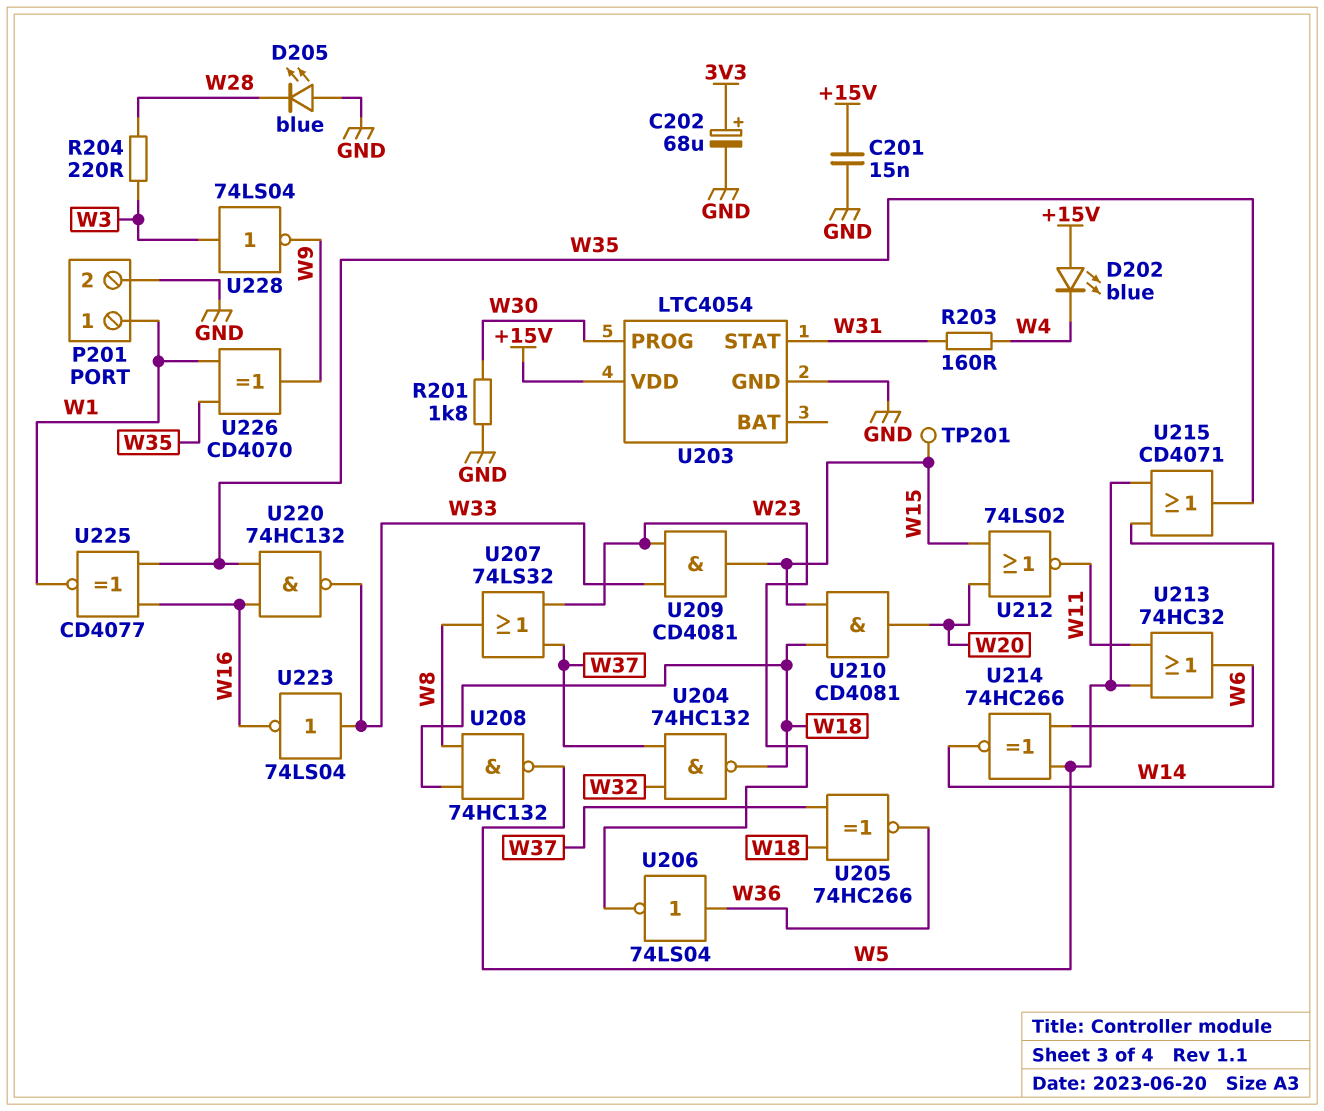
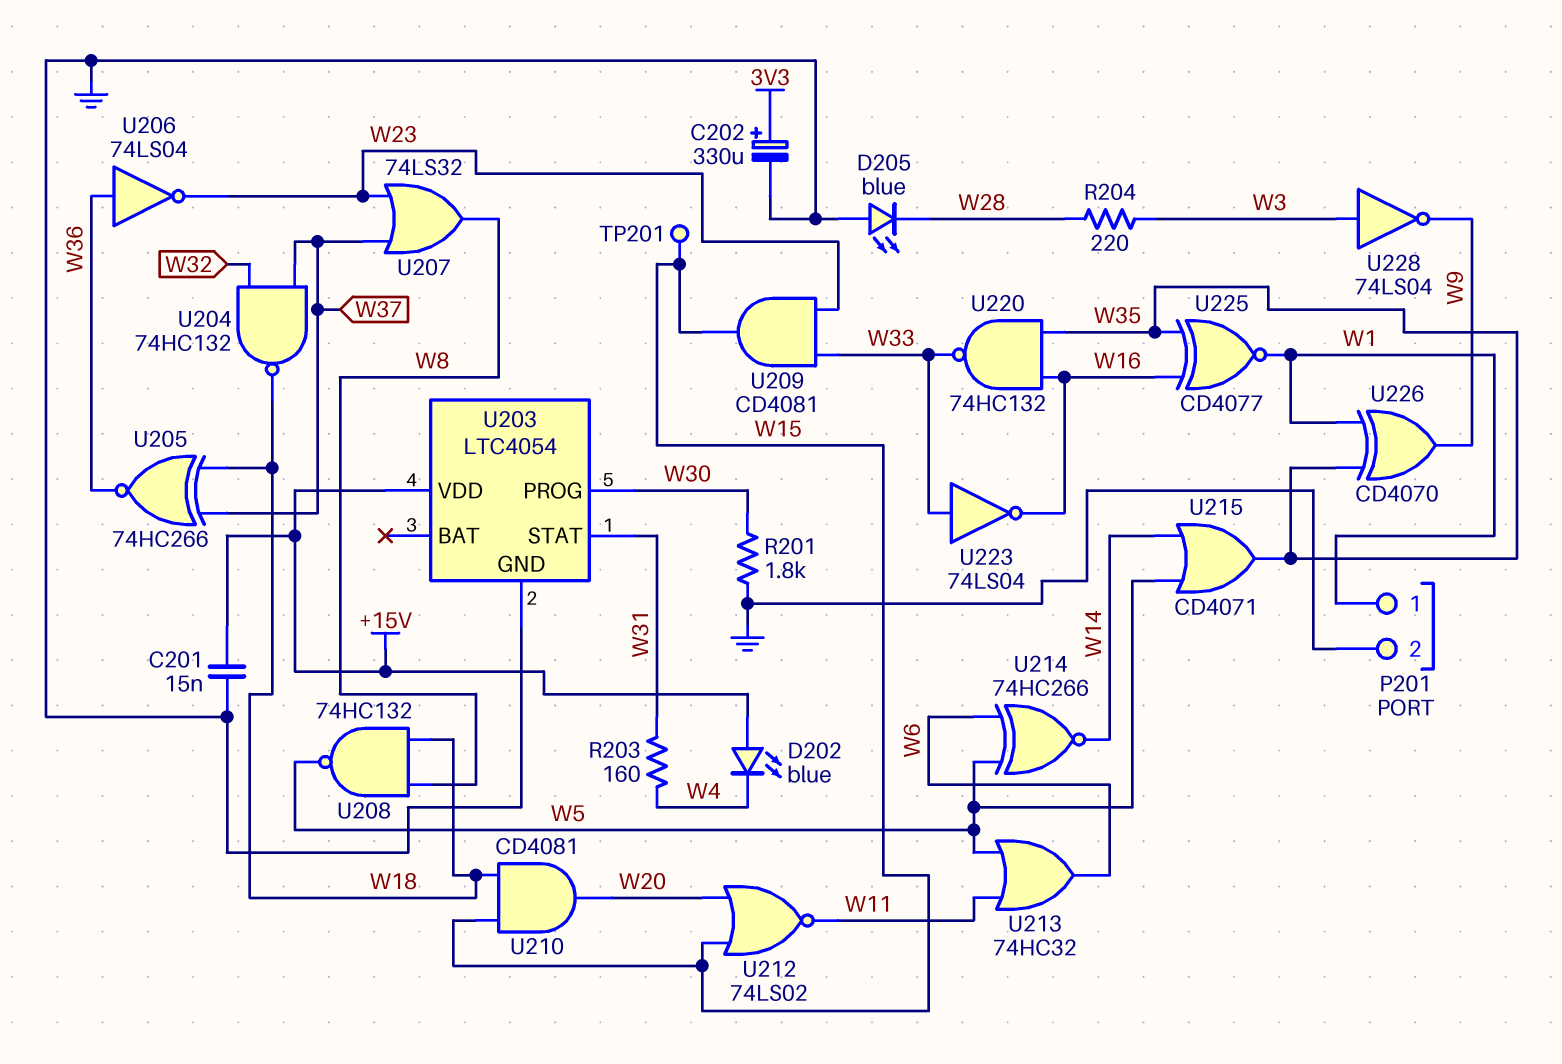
C202: 68uF (plus 3V3, minus GND) -> 330uF (plus 3V3, minus GND)

